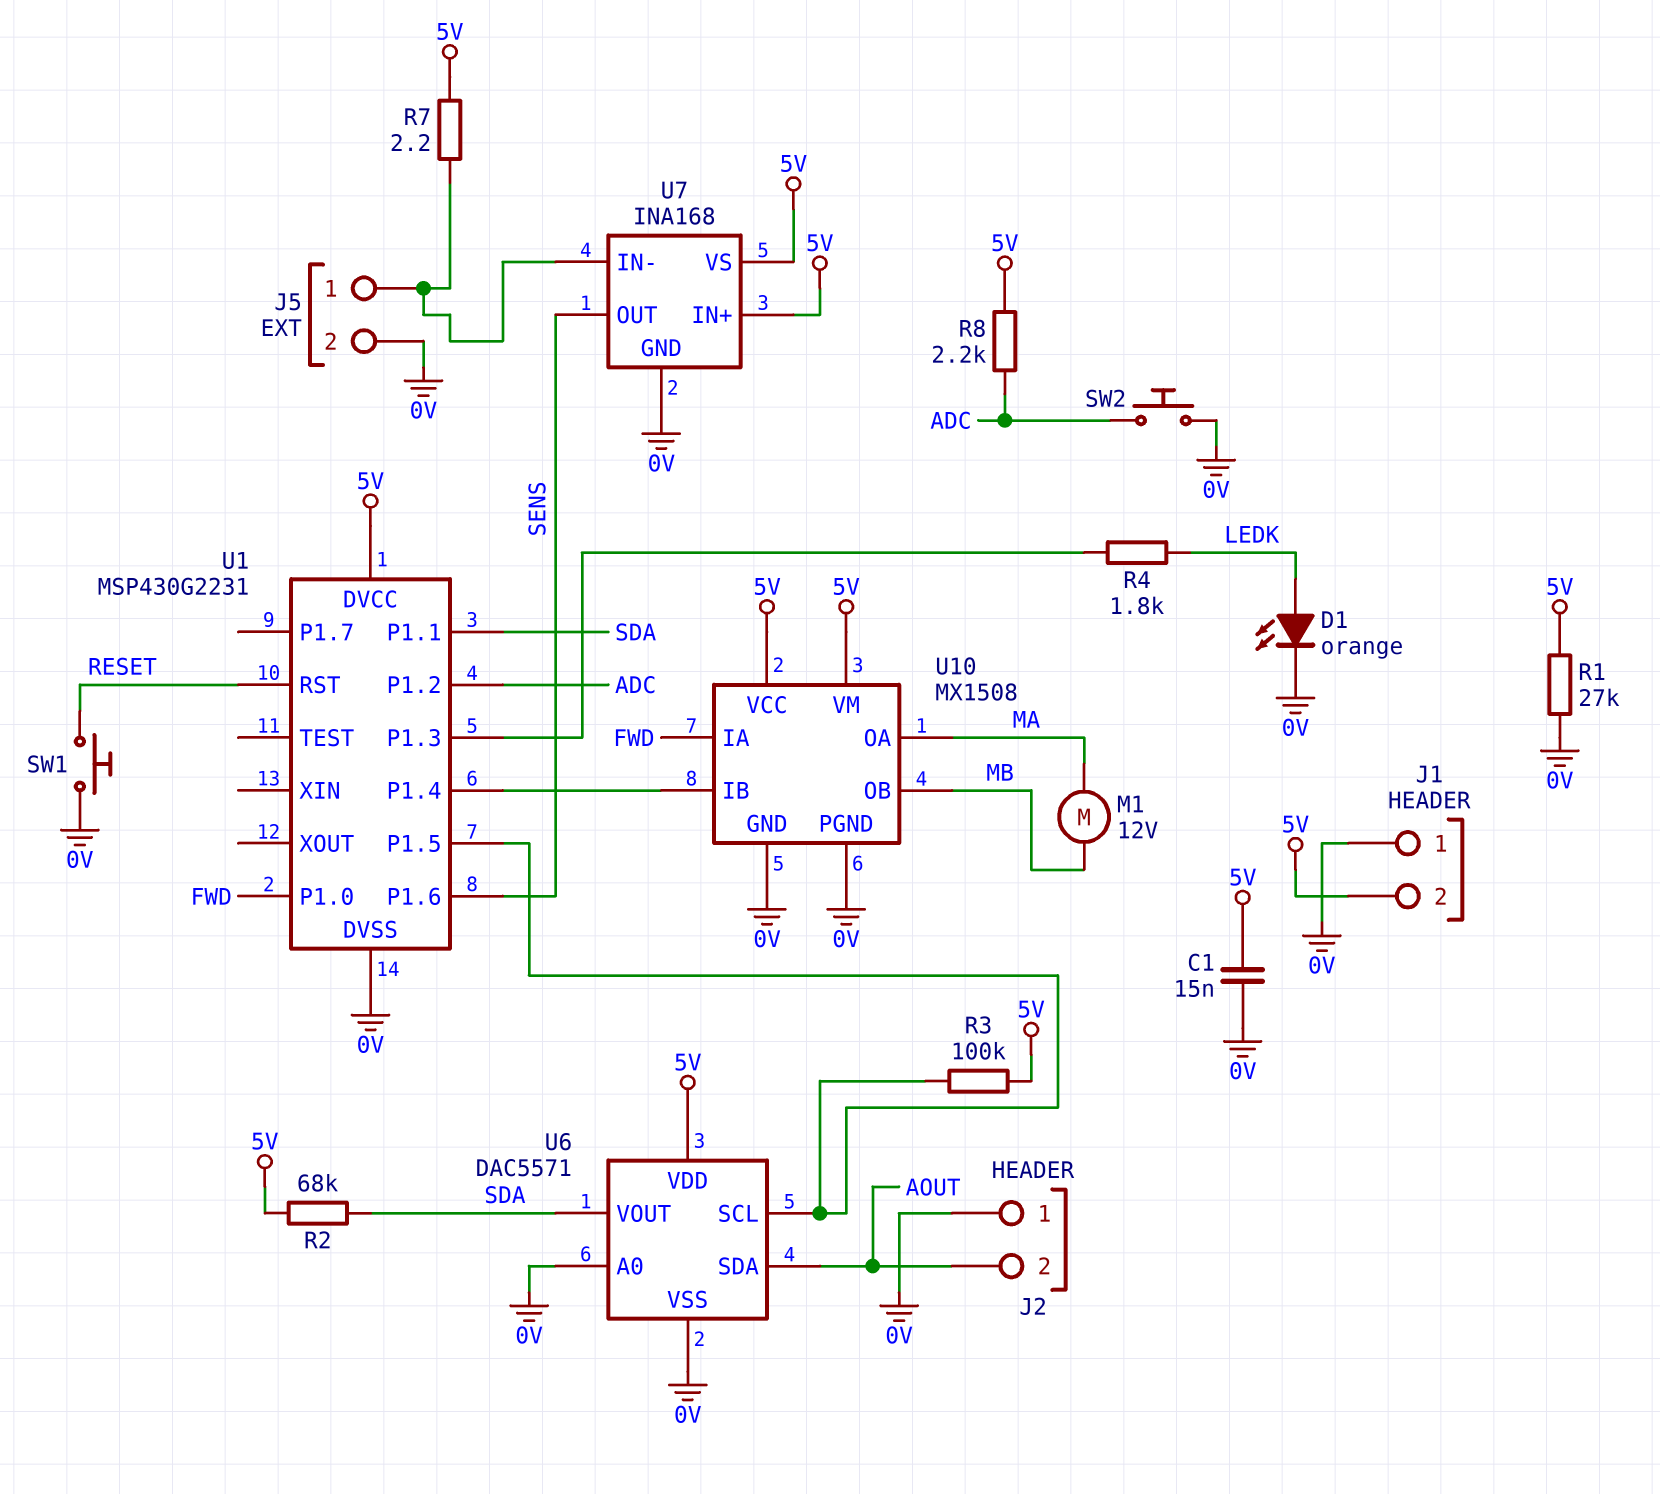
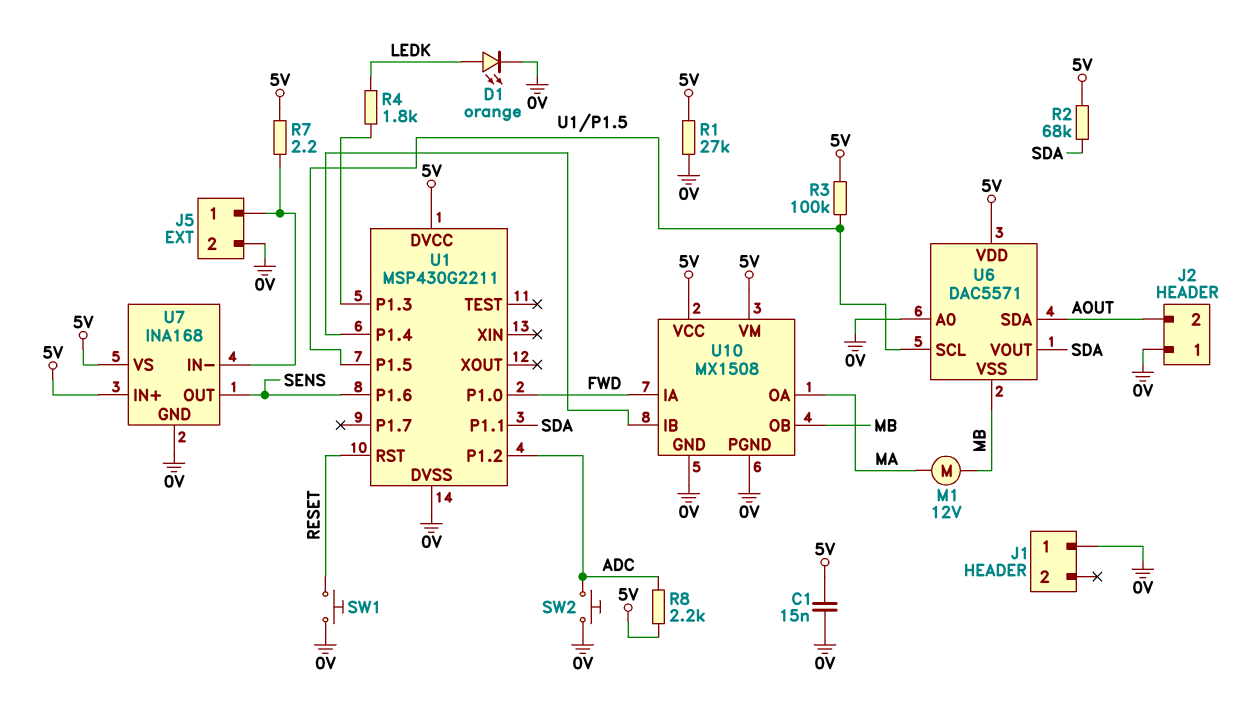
J1 pin 2: 5V -> none
U1: MSP430G2231 -> MSP430G2211
U6 pin VSS: 0V -> MB

